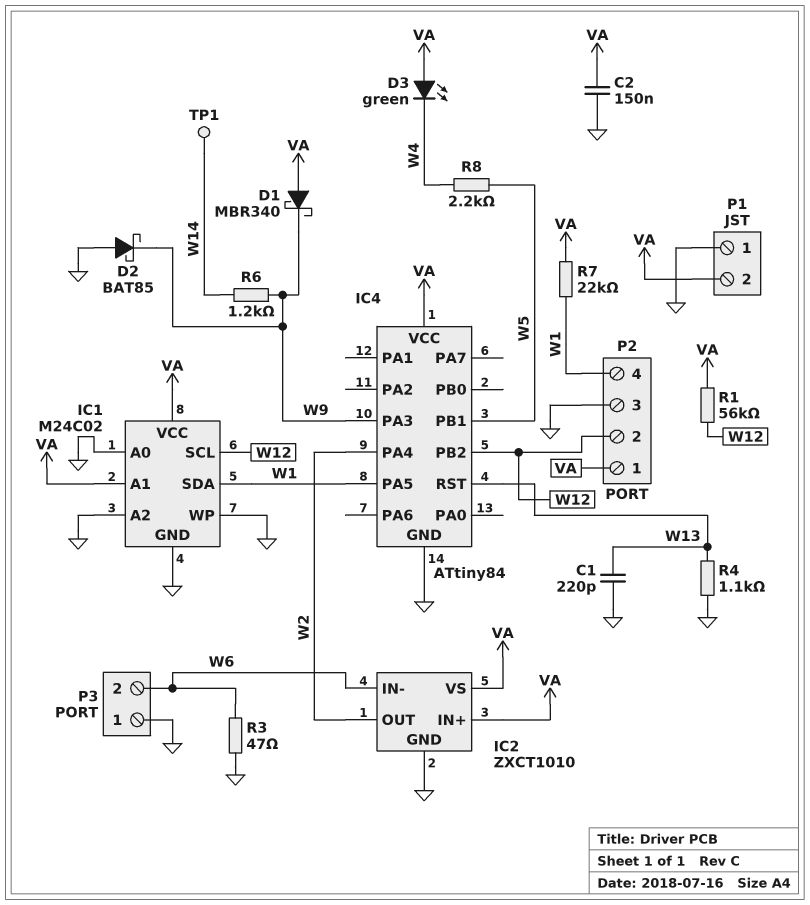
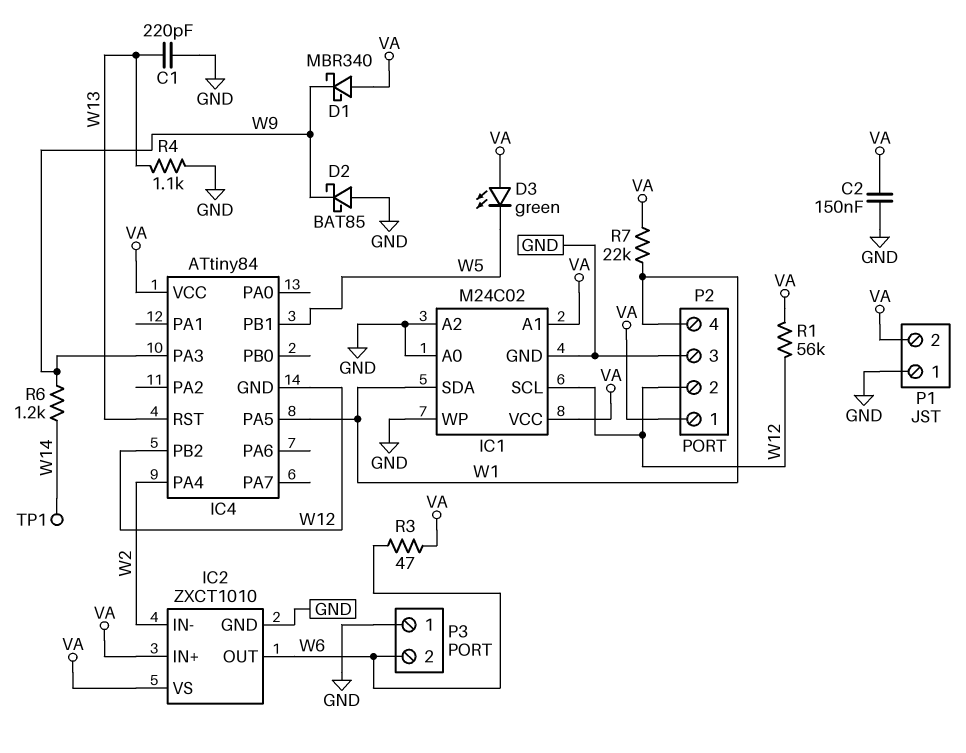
D3: LED green (A VA, K W4) -> LED green (A VA, K W5)
IC2 pin IN-: W6 -> W2
IC2 pin OUT: W2 -> W6
IC4 pin GND: GND -> W12
R3: 47 (GND, W6) -> 47 (VA, W6)
R8: 2.2k (W4, W5) -> none

